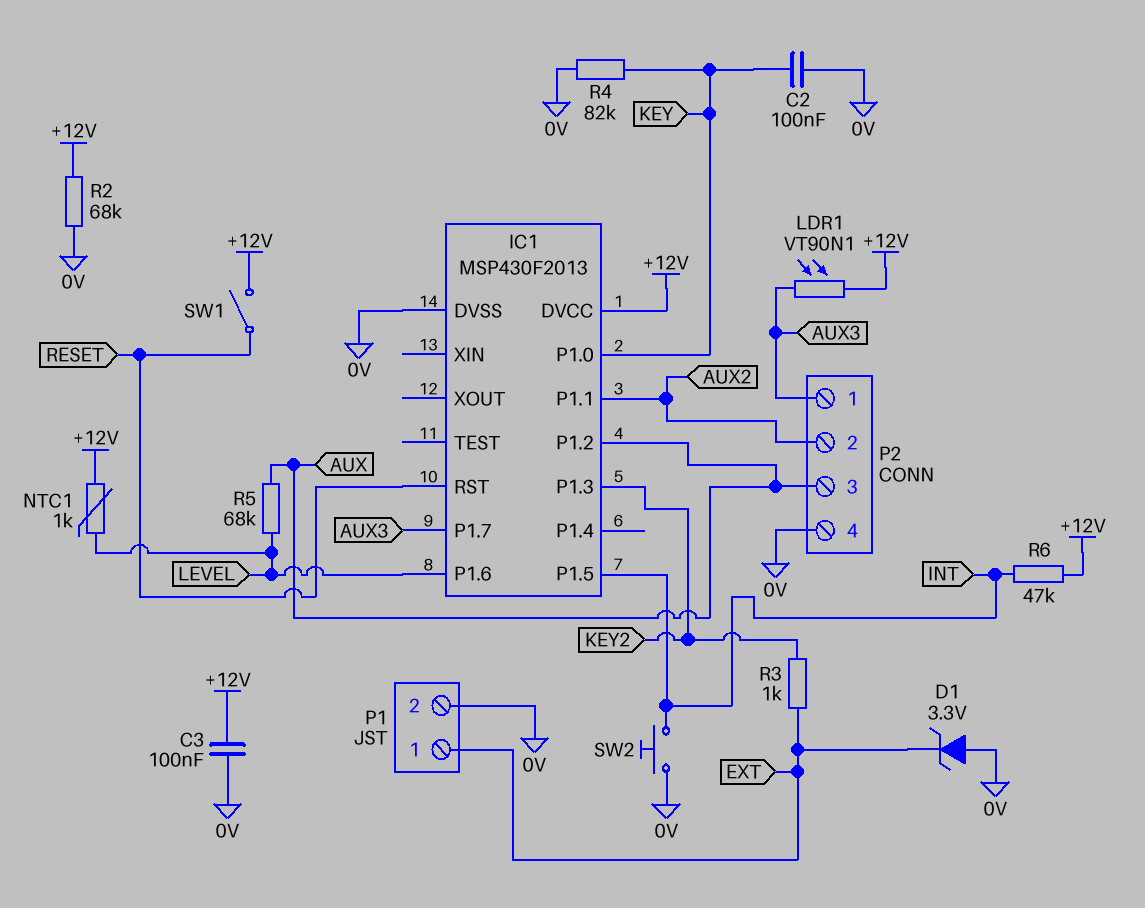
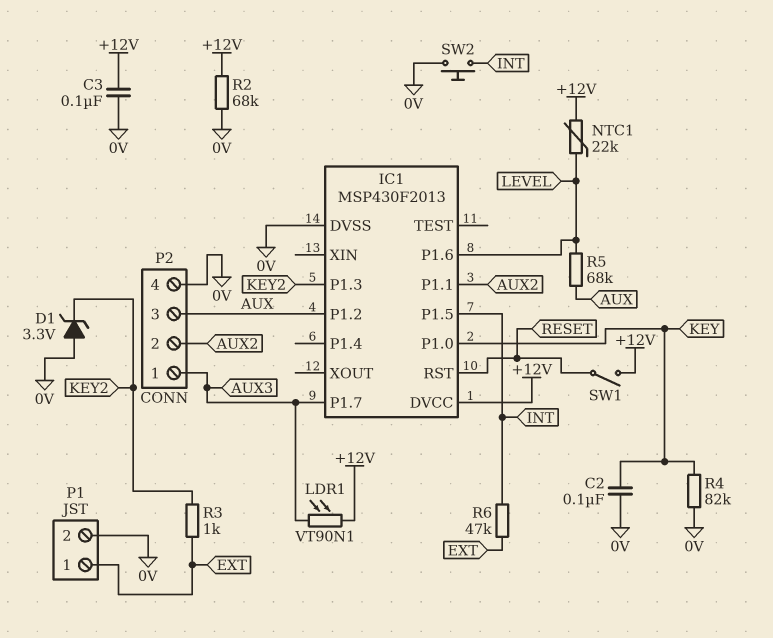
D1: zener 3.3V (A 0V, K EXT) -> zener 3.3V (A 0V, K KEY2)
NTC1: 1k (+12V, LEVEL) -> 22k (+12V, LEVEL)
R6: 47k (+12V, INT) -> 47k (EXT, INT)

